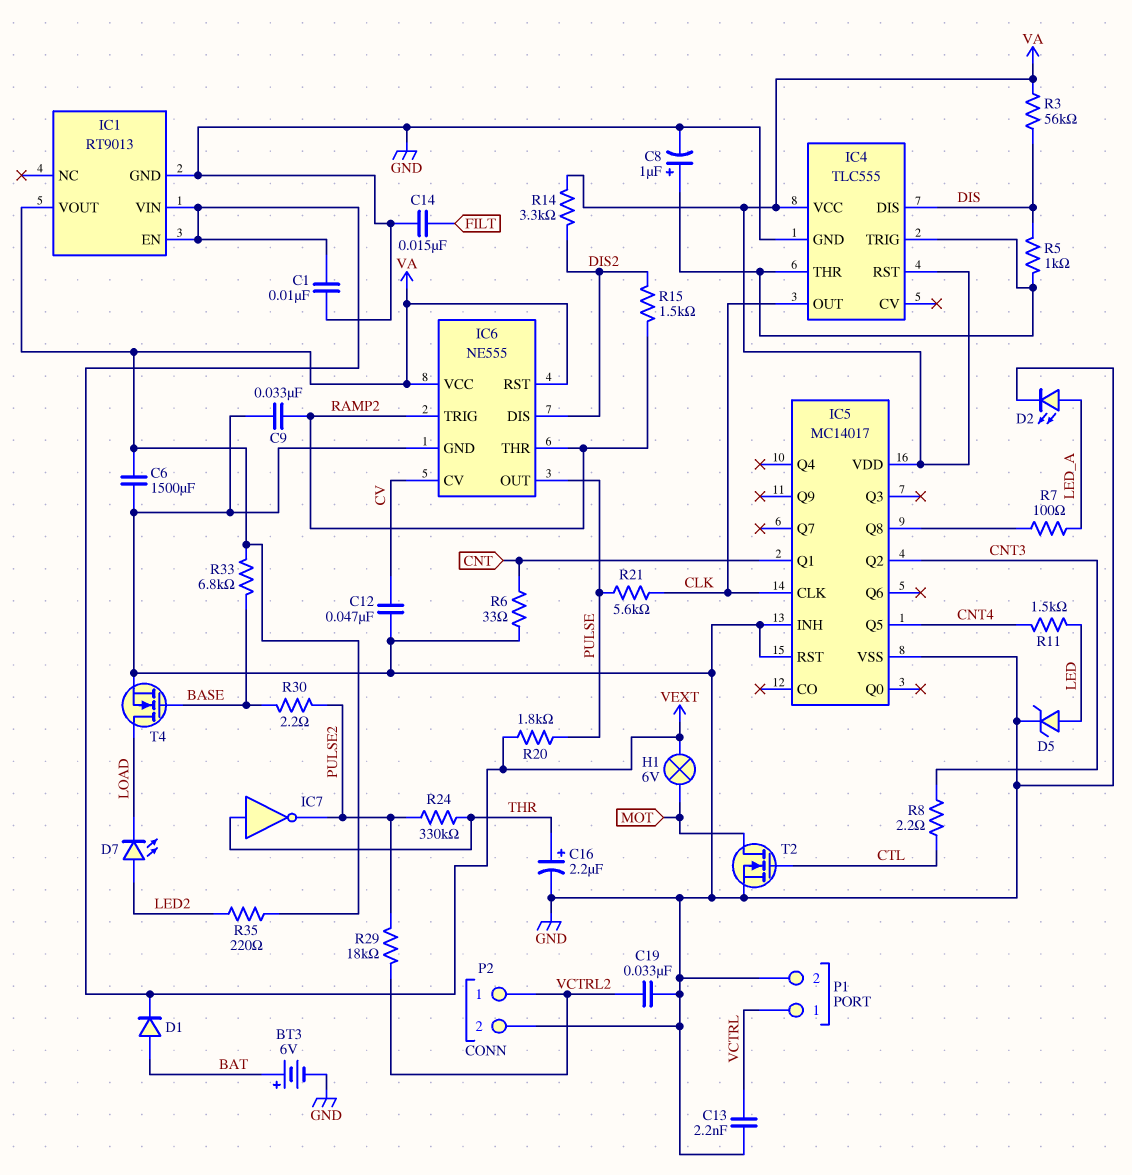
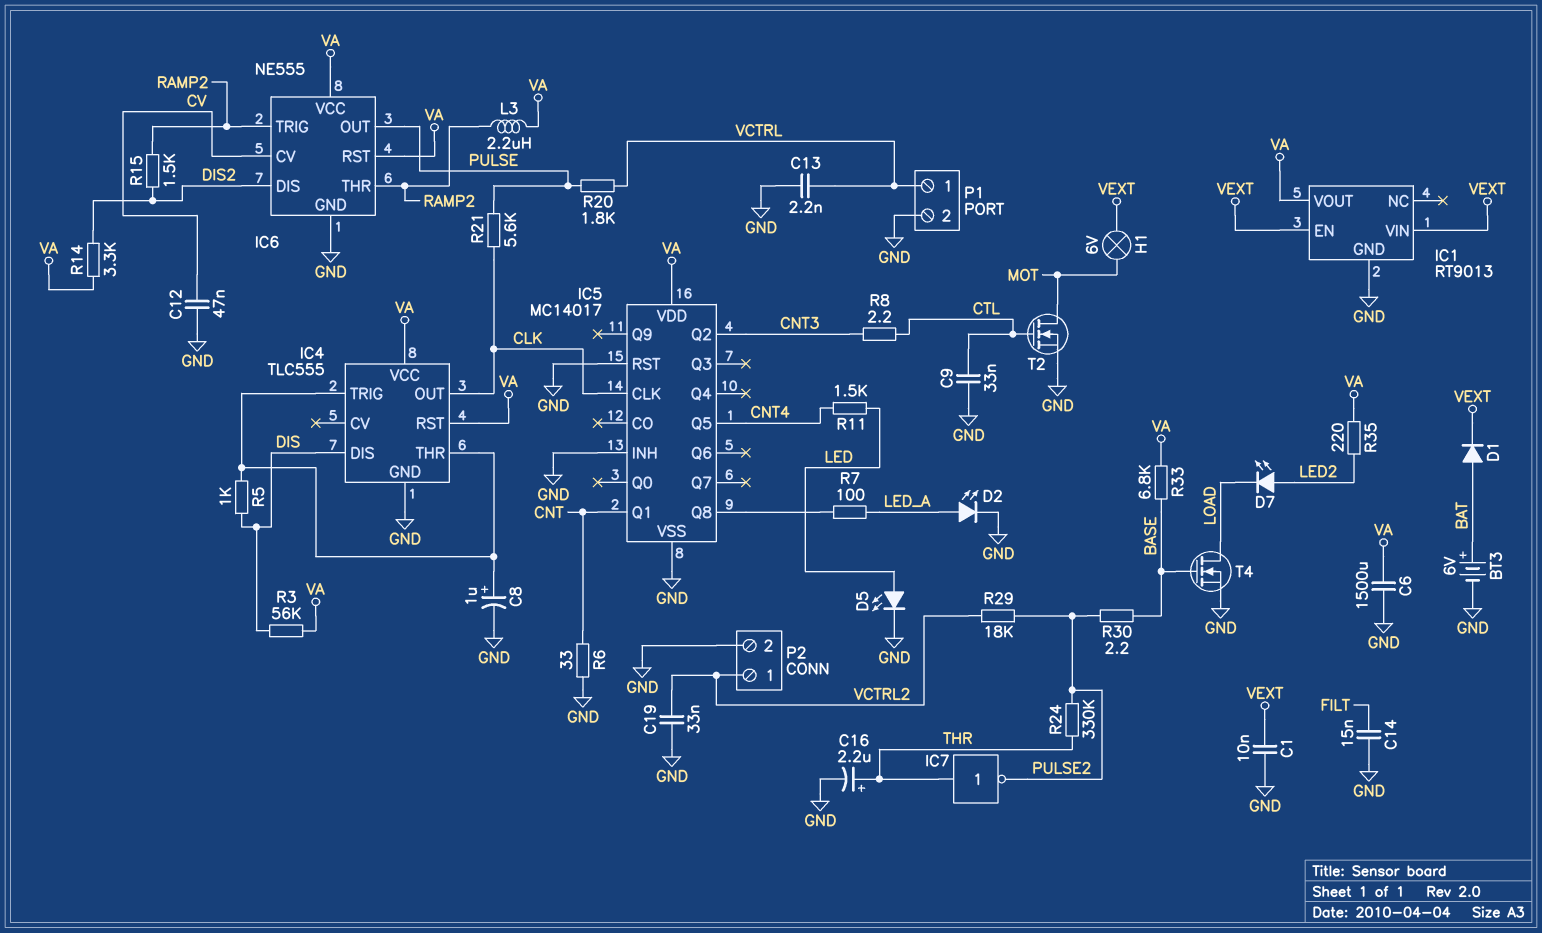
C9: 33nF (GND, RAMP2) -> 33nF (CTL, GND)
D5: zener (A LED, K GND) -> LED (A LED, K GND)
L3: none -> 2.2uH (RAMP2, VA)
R20: 1.8k (PULSE, VEXT) -> 1.8k (PULSE, VCTRL)

